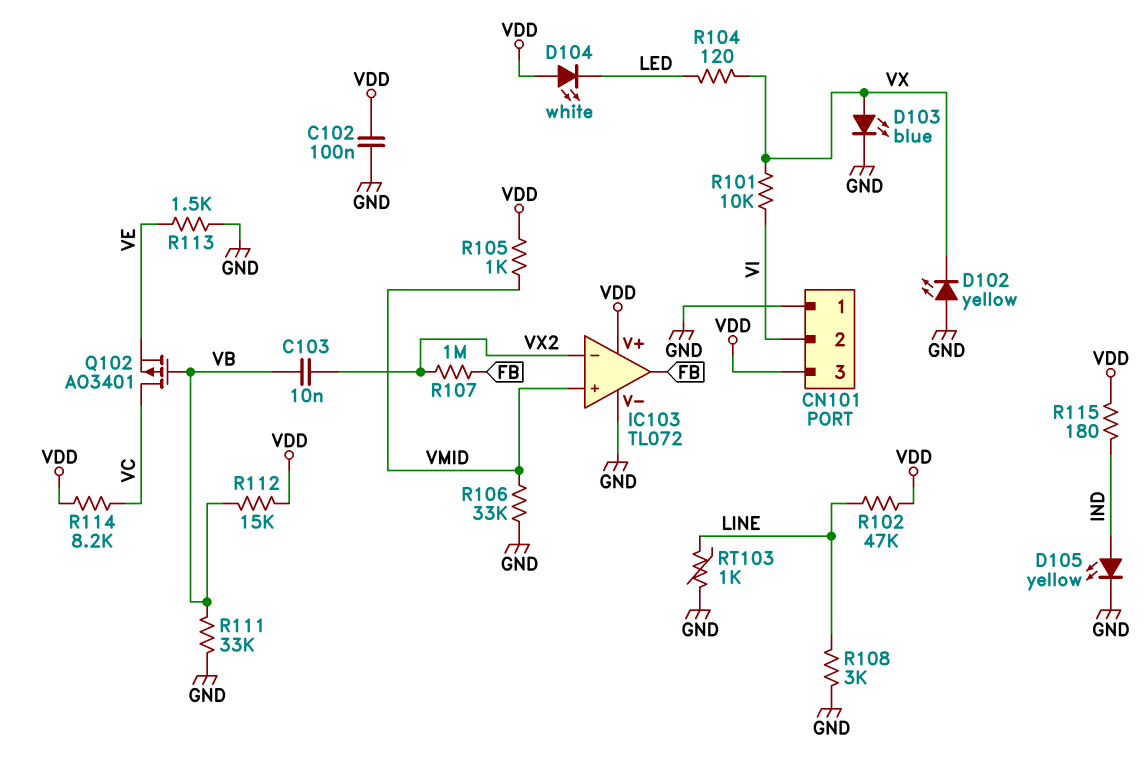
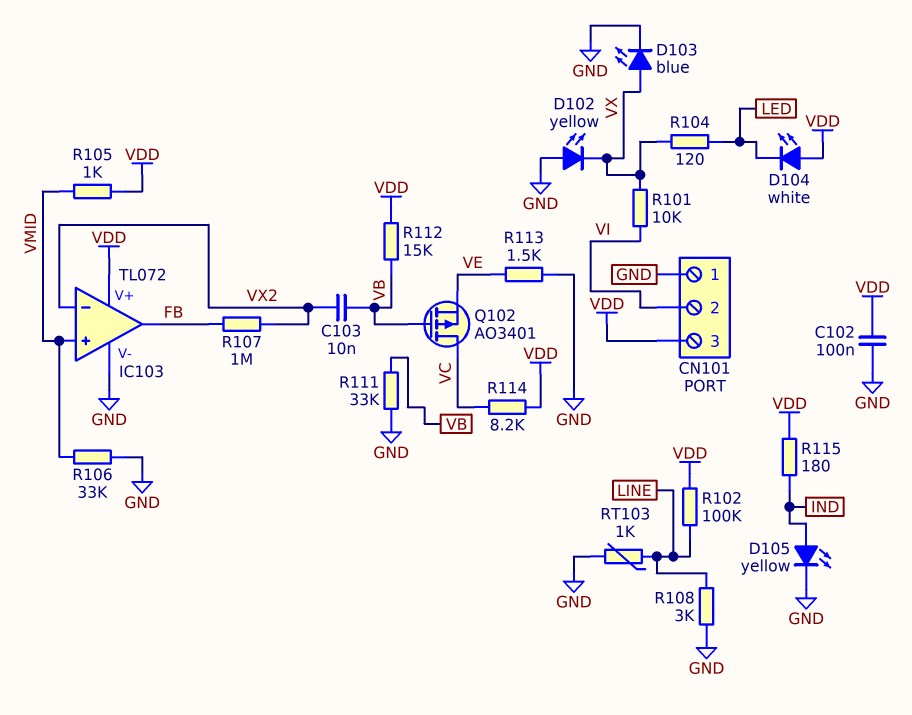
R102: 47k (LINE, VDD) -> 100k (LINE, VDD)

